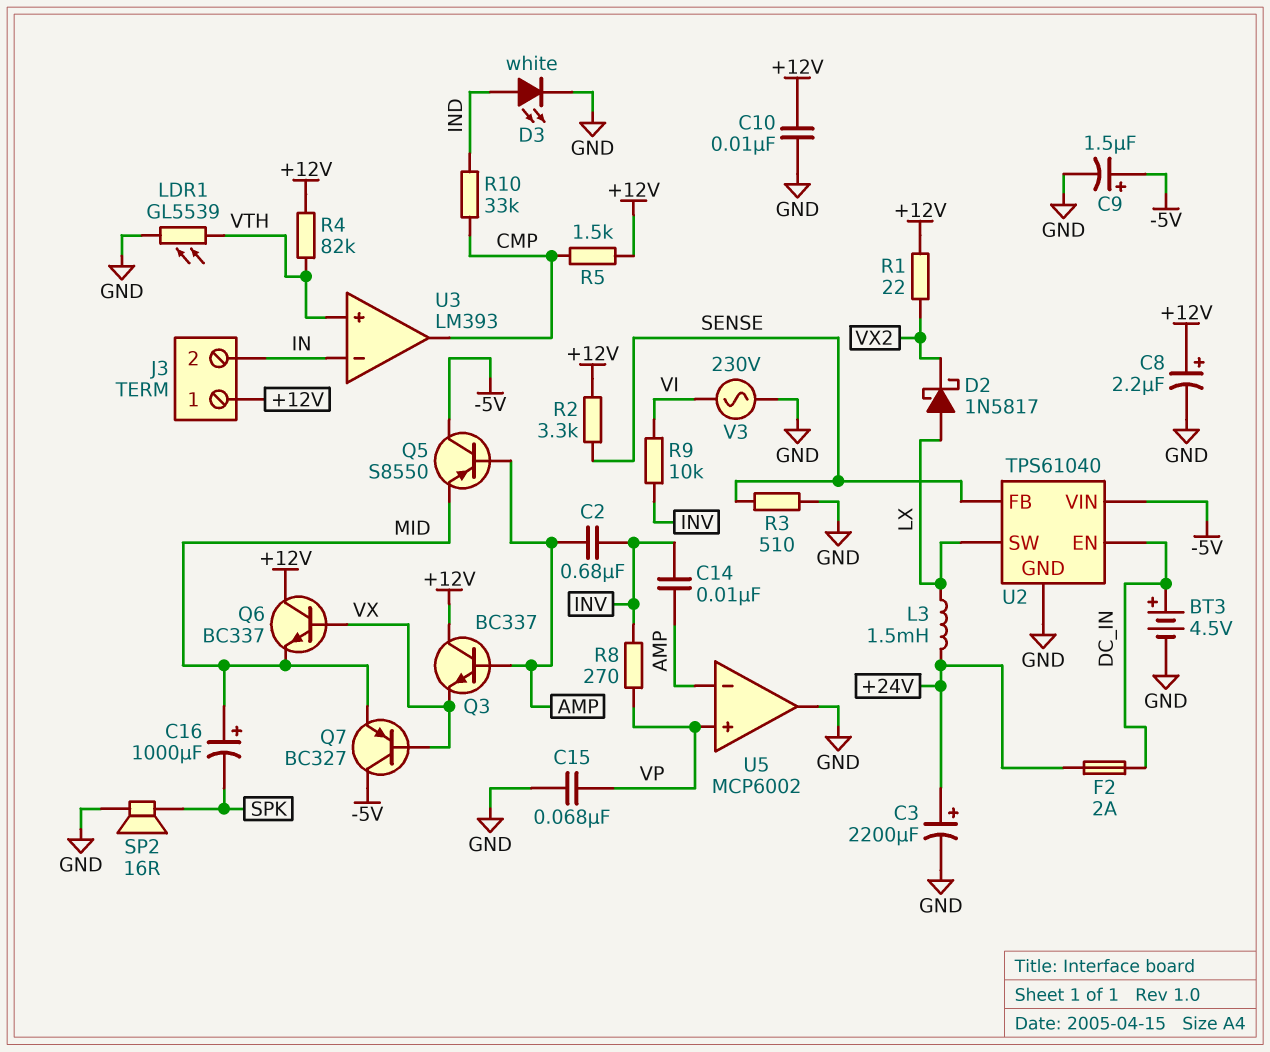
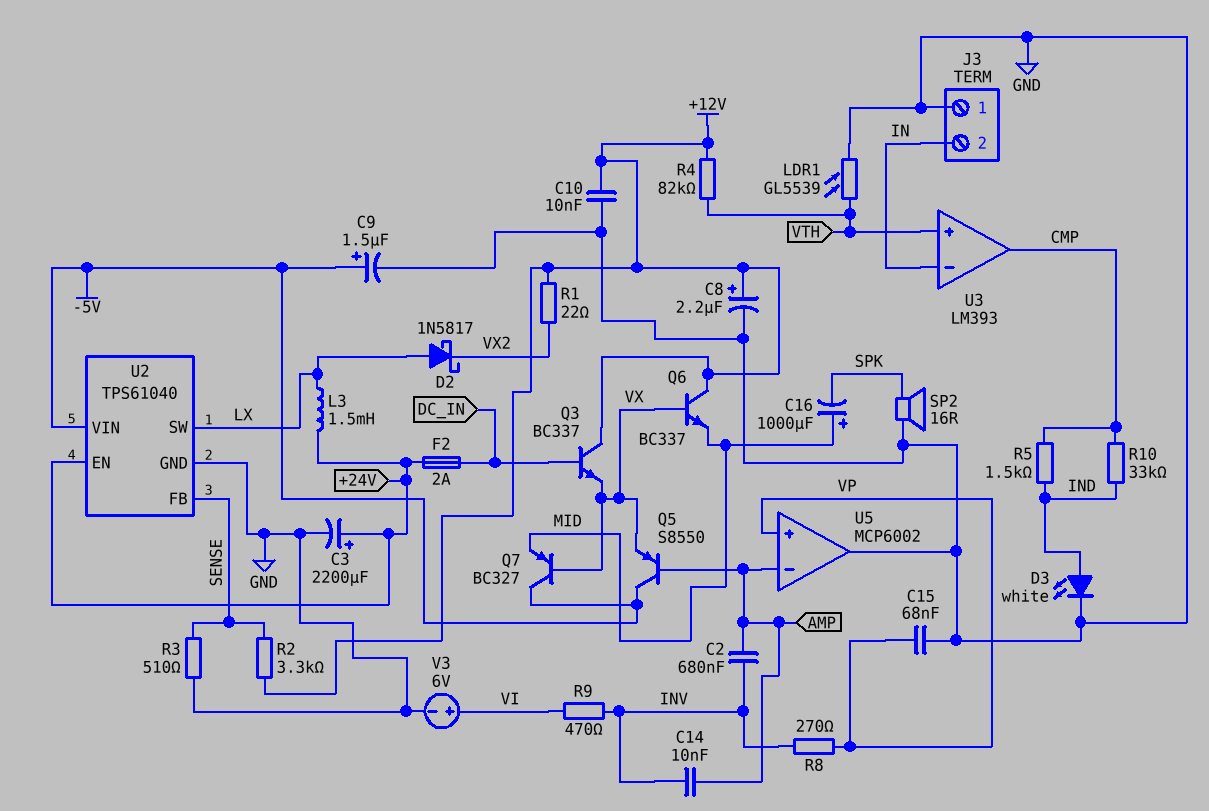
BT3: 4.5V (plus DC_IN, minus GND) -> none
J3 pin 1: +12V -> GND
Q3: NPN BC337 (B AMP, C +12V, E VX) -> NPN BC337 (B DC_IN, C +12V, E VX)
Q5: PNP S8550 (B AMP, C -5V, E MID) -> PNP S8550 (B AMP, C -5V, E VX)
R5: 1.5k (+12V, CMP) -> 1.5k (CMP, IND)
R9: 10k (INV, VI) -> 470 (INV, VI)
U2 pin EN: DC_IN -> +24V
V3: AC 230V (GND, VI) -> 6V (plus VI, minus GND)

